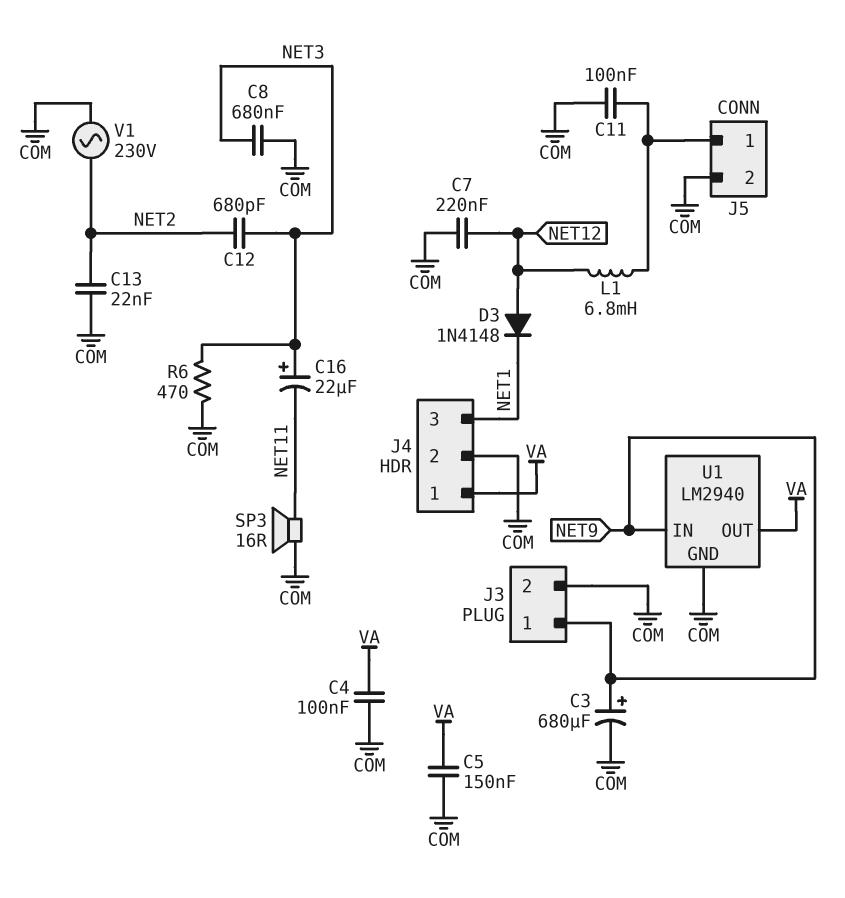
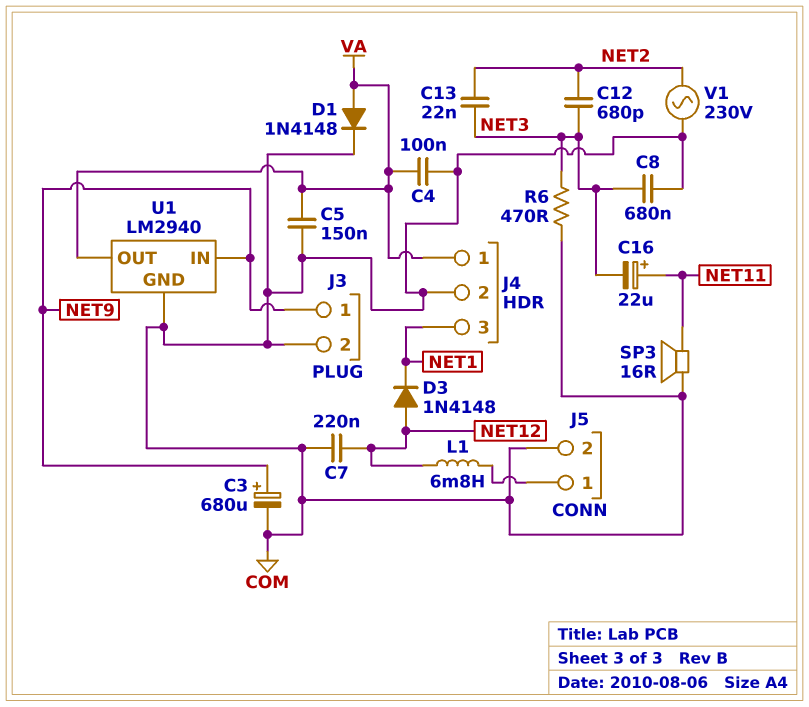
C11: 100nF (COM, J5/1) -> none
C13: 22nF (COM, NET2) -> 22nF (NET2, NET3)
C16: 22uF (plus NET3, minus NET11) -> 22uF (plus NET11, minus NET3)
D1: none -> diode 1N4148 (A VA, K COM)

